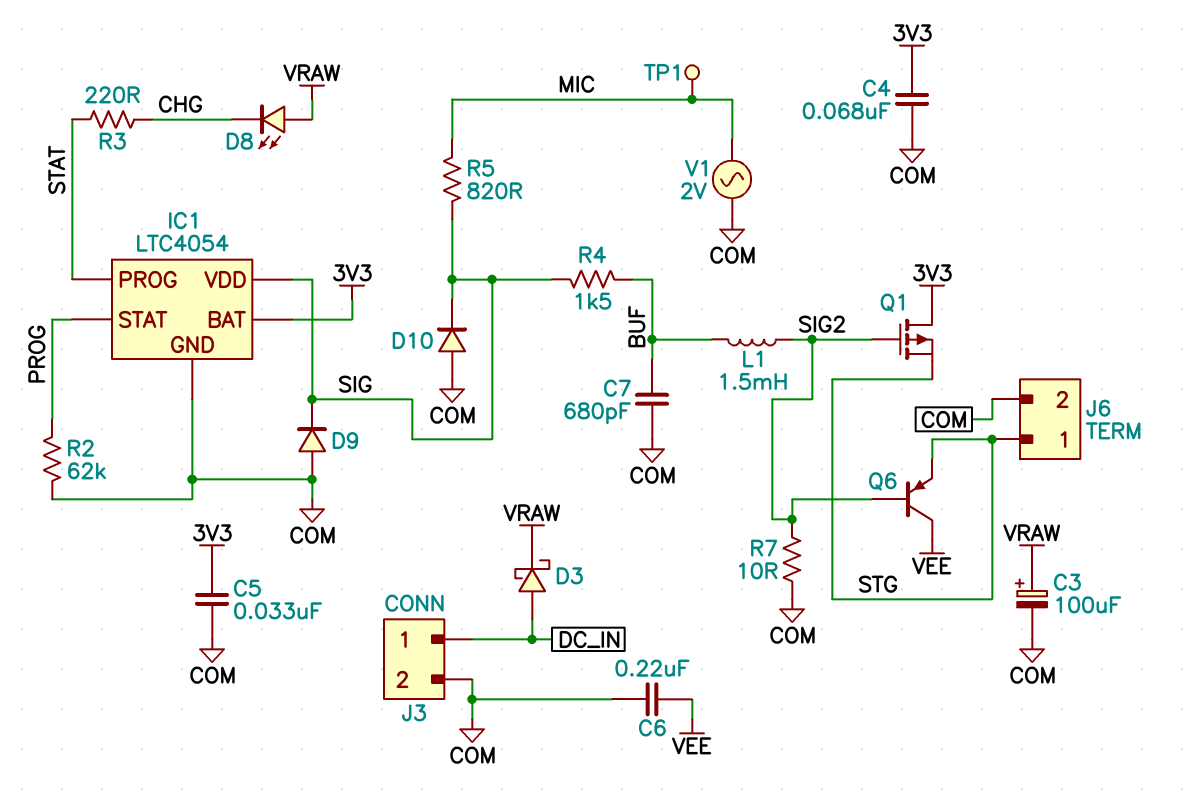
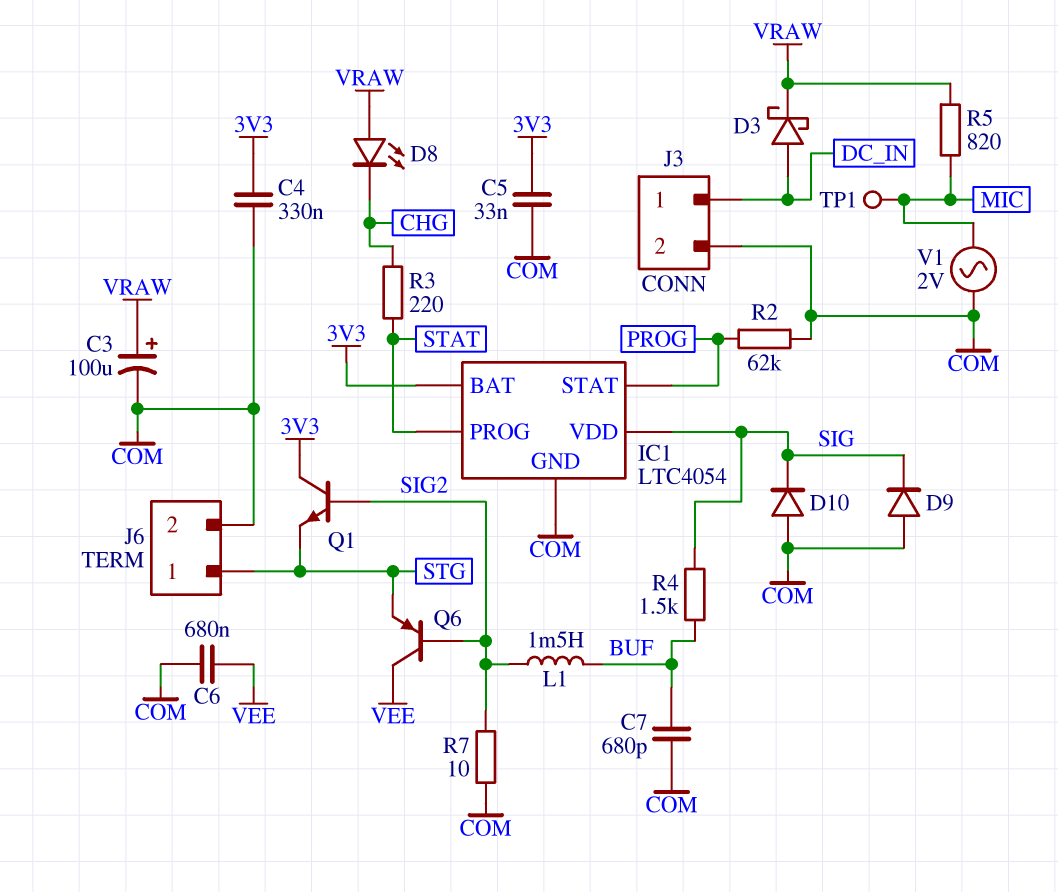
C4: 68nF (3V3, COM) -> 330nF (3V3, COM)
C6: 220nF (COM, VEE) -> 680nF (COM, VEE)
Q1: PMOS (G SIG2, D 3V3, S STG) -> NPN (B SIG2, C 3V3, E STG)
R5: 820 (MIC, SIG) -> 820 (MIC, VRAW)

